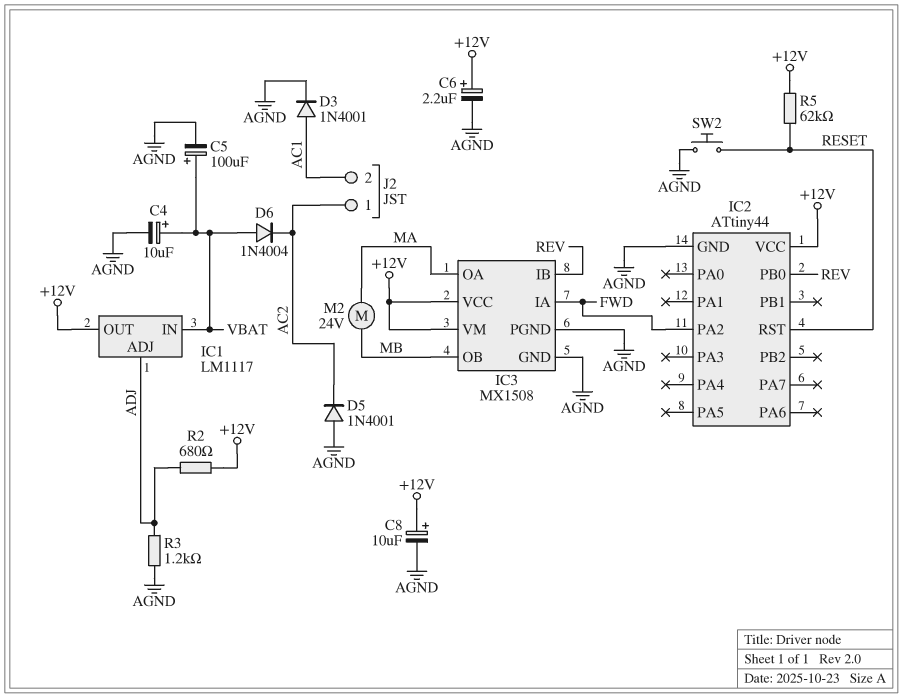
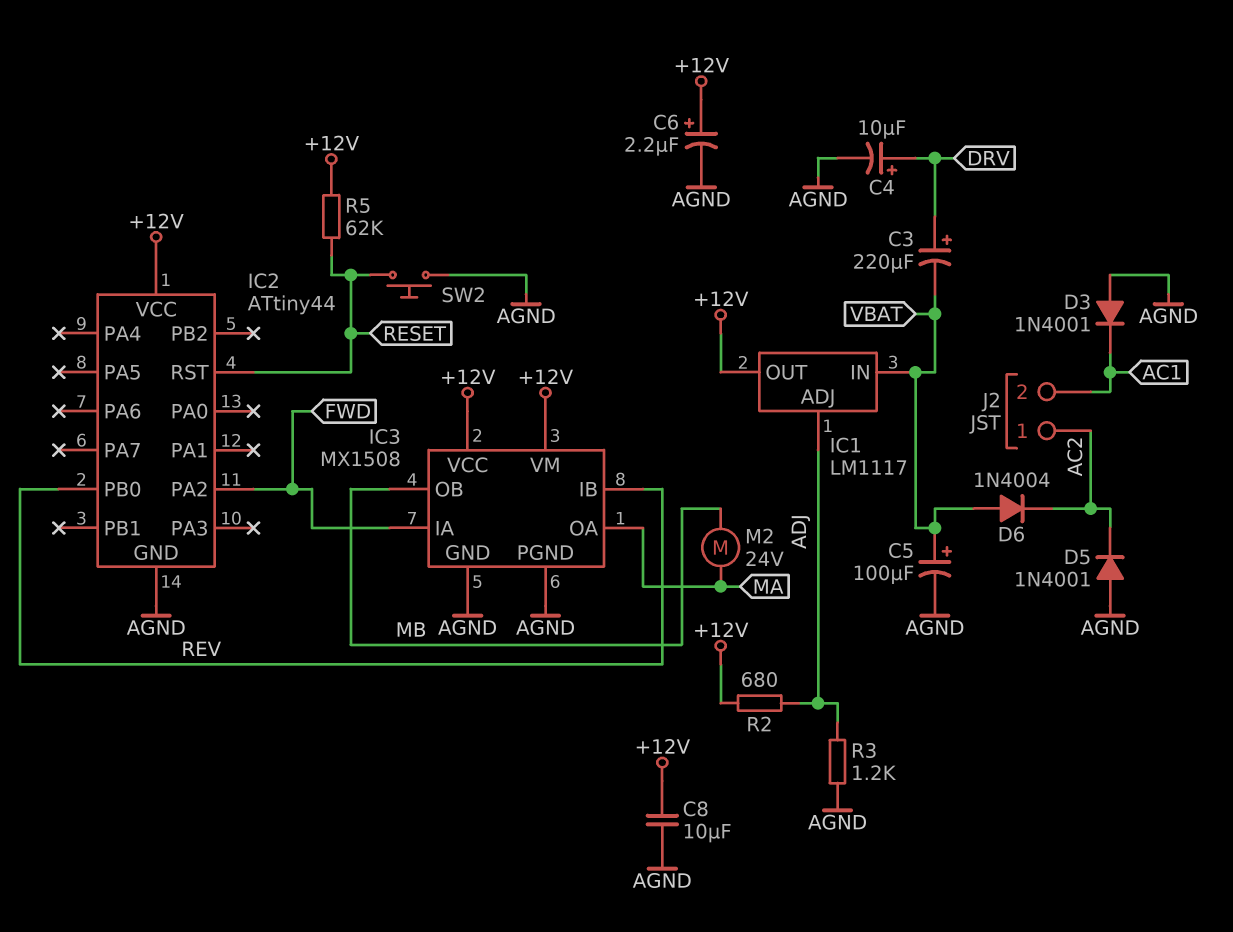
C3: none -> 220uF (plus DRV, minus VBAT)
C4: 10uF (plus VBAT, minus AGND) -> 10uF (plus DRV, minus AGND)
C8: 10uF (plus +12V, minus AGND) -> 10uF (+12V, AGND)
D3: diode 1N4001 (A AC1, K AGND) -> diode 1N4001 (A AGND, K AC1)

